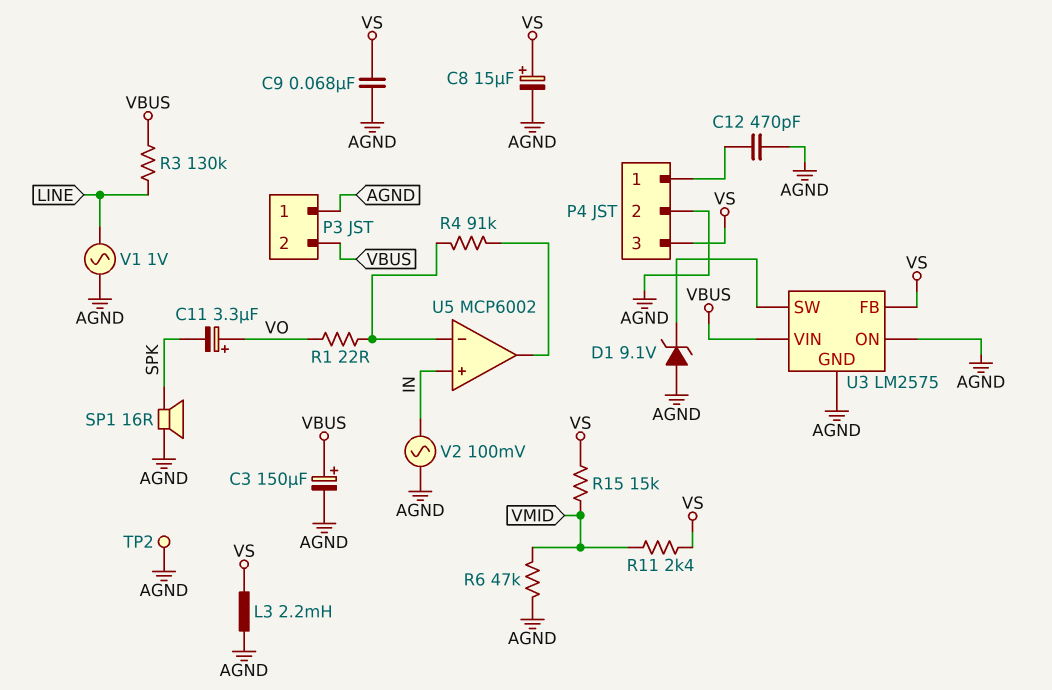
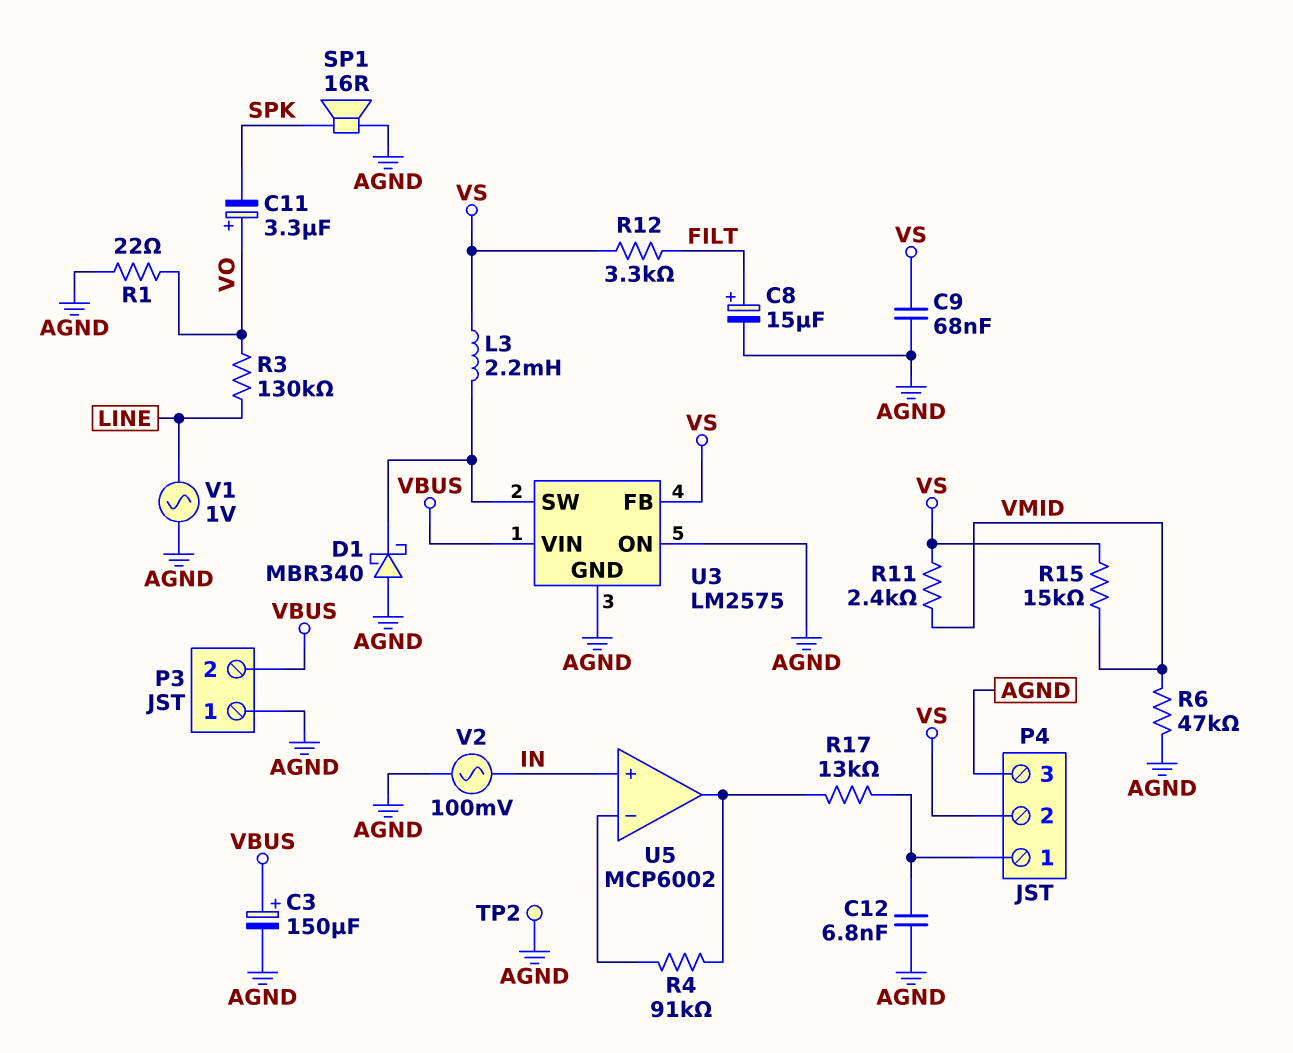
C8: 15uF (plus VS, minus AGND) -> 15uF (plus FILT, minus AGND)
C12: 470pF (AGND, P4/1) -> 6.8nF (AGND, P4/1)
D1: zener 9.1V (A AGND, K U3/SW) -> schottky MBR340 (A AGND, K U3/SW)
L3: 2.2mH (AGND, VS) -> 2.2mH (U3/SW, VS)
P4 pin 2: AGND -> VS
P4 pin 3: VS -> AGND
R1: 22 (U5/in-, VO) -> 22 (AGND, VO)
R3: 130k (LINE, VBUS) -> 130k (LINE, VO)
R12: none -> 3.3k (FILT, VS)
R17: none -> 13k (P4/1, U5/out)

